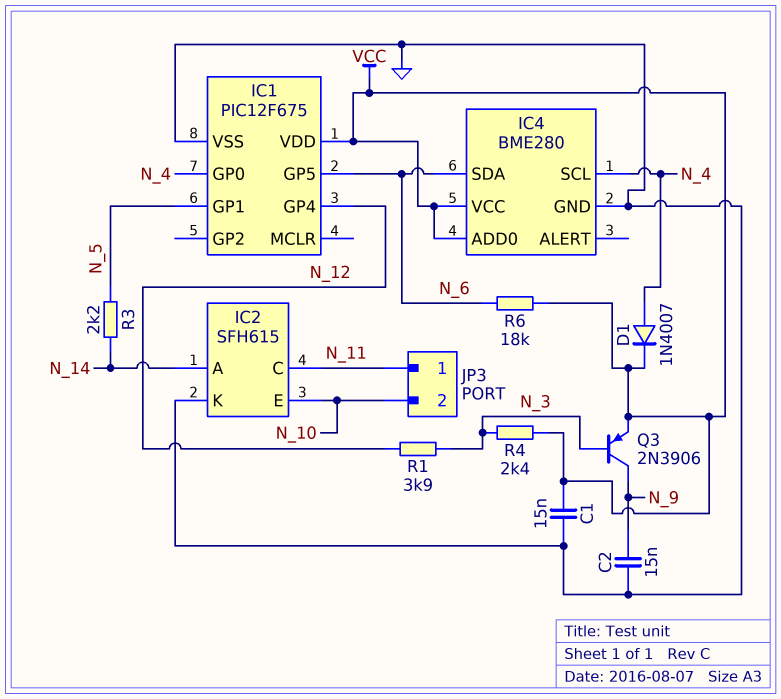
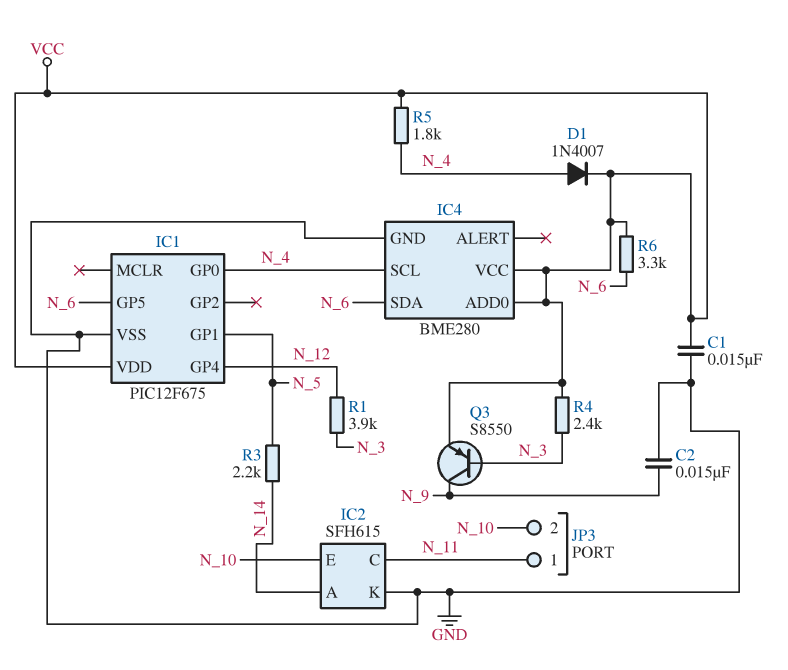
Q3: PNP 2N3906 (B N_3, C N_9, E VCC) -> PNP S8550 (B N_3, C N_9, E VCC)
R5: none -> 1.8k (N_4, VCC)
R6: 18k (N_6, VCC) -> 3.3k (N_6, VCC)

